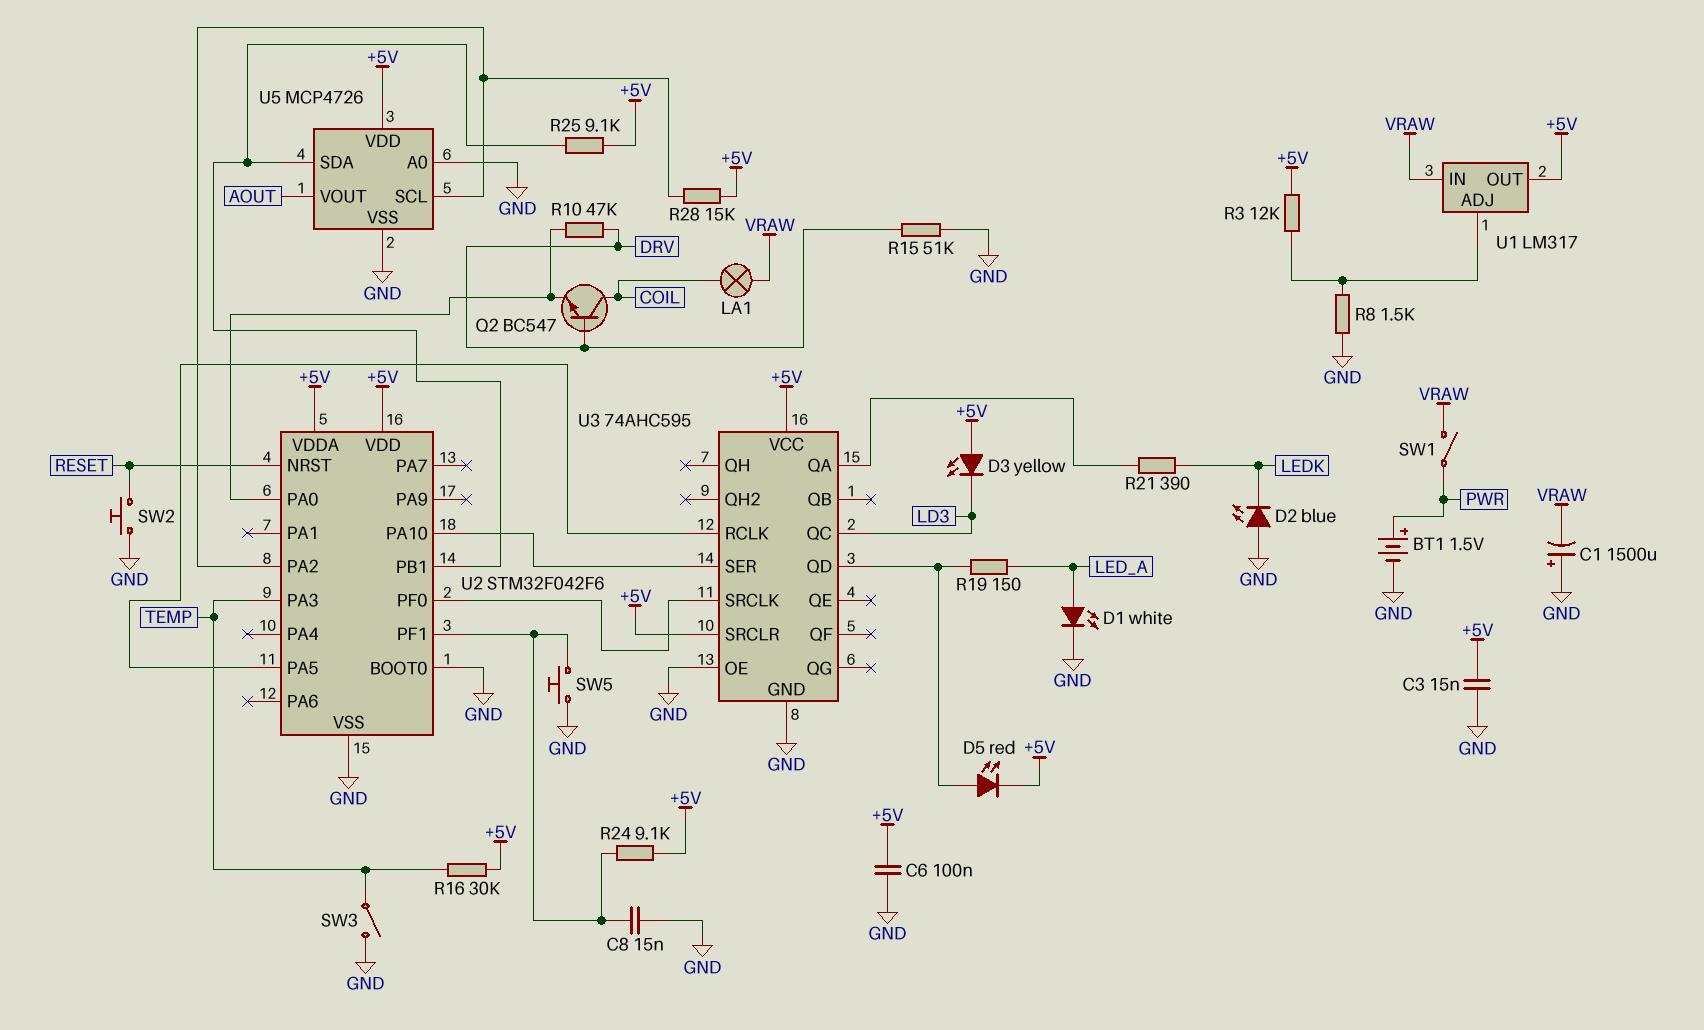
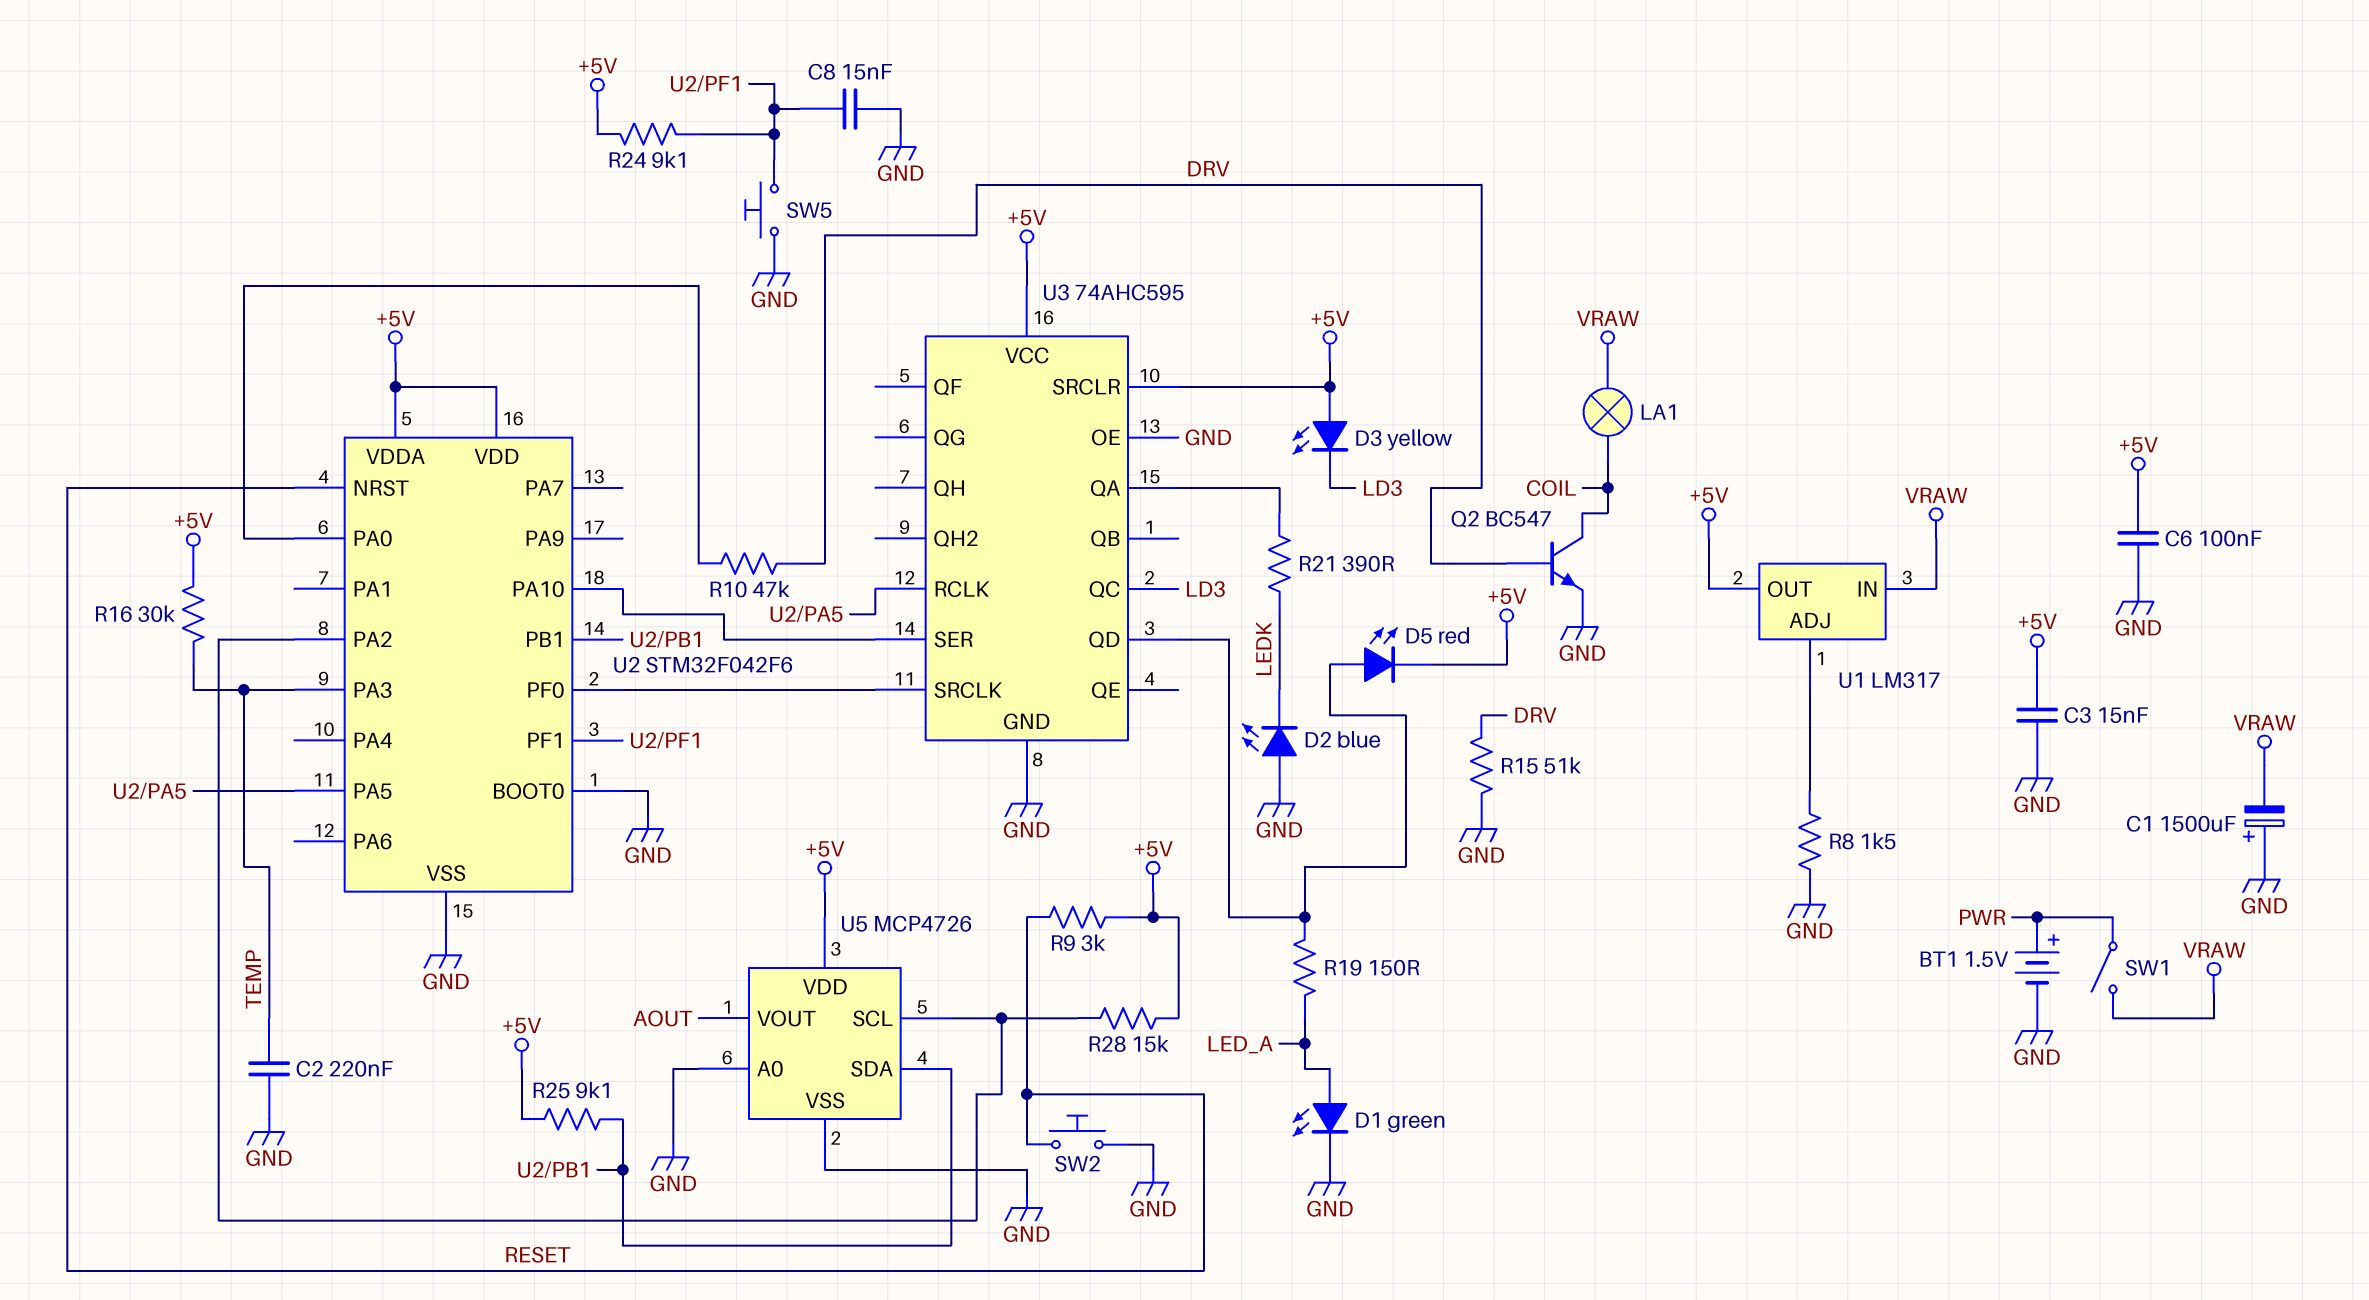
C2: none -> 220nF (GND, TEMP)
D1: LED white (A LED_A, K GND) -> LED green (A LED_A, K GND)
Q2: NPN BC547 (B DRV, C COIL, E U2/PA0) -> NPN BC547 (B DRV, C COIL, E GND)
R3: 12k (+5V, U1/ADJ) -> none
R9: none -> 3k (+5V, RESET)
SW3: switch (GND, TEMP) -> none

